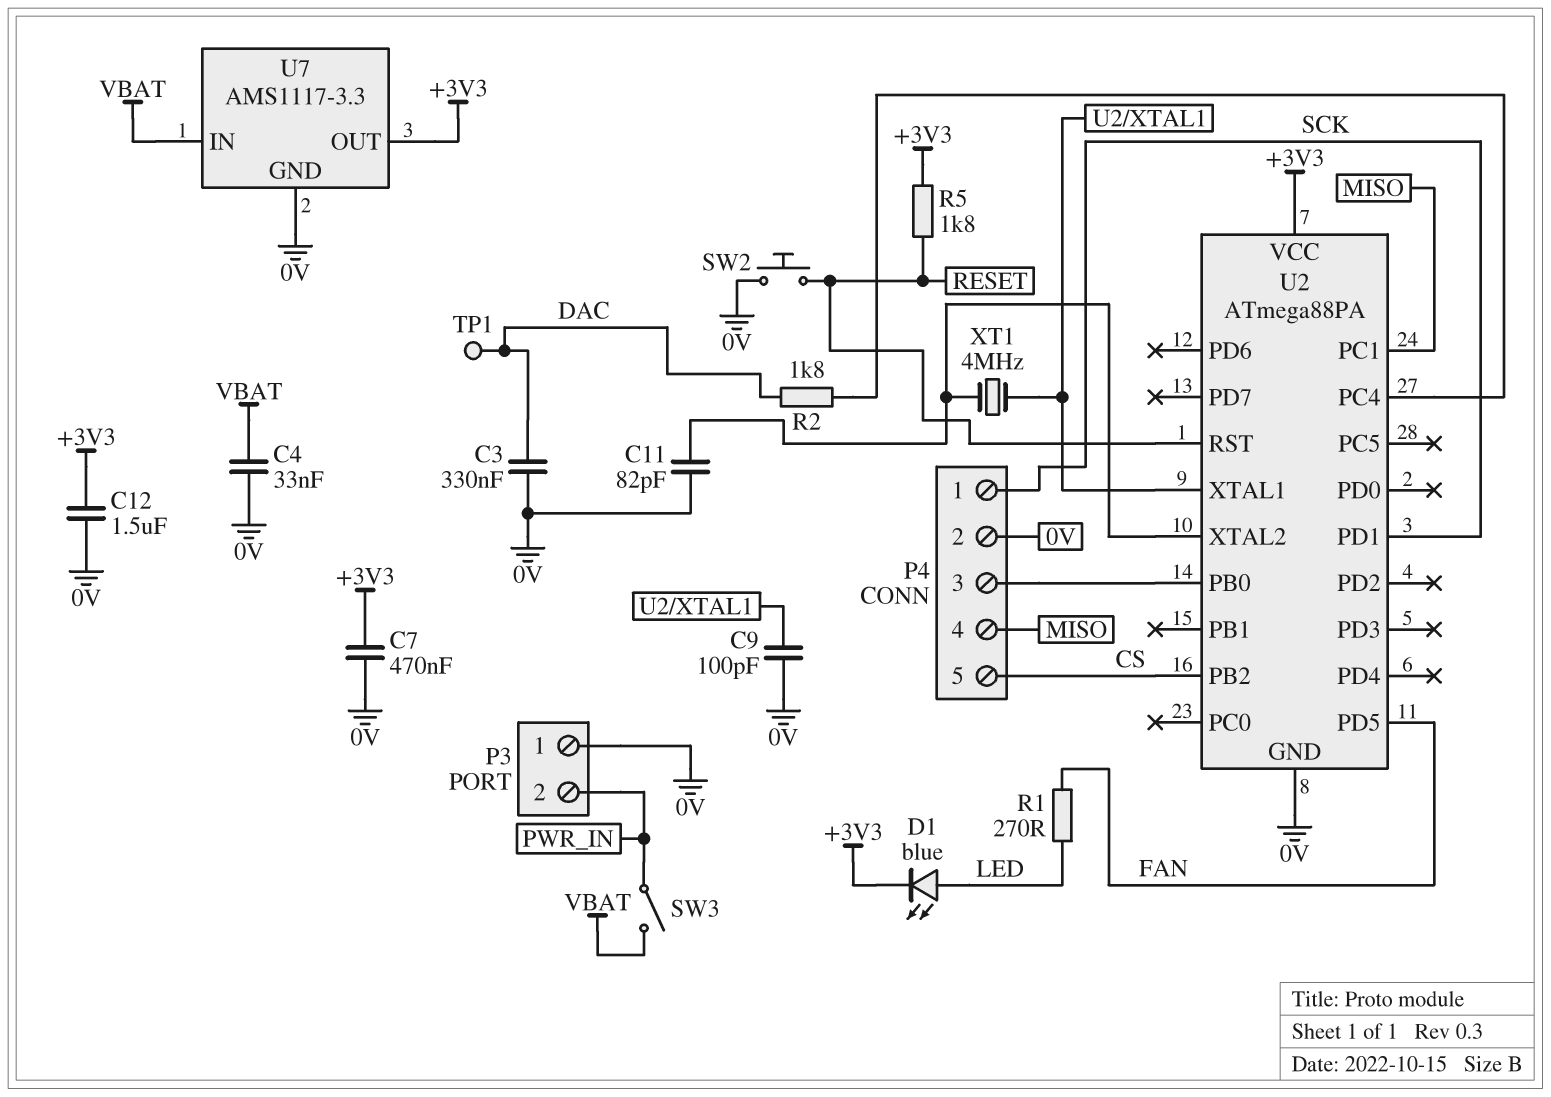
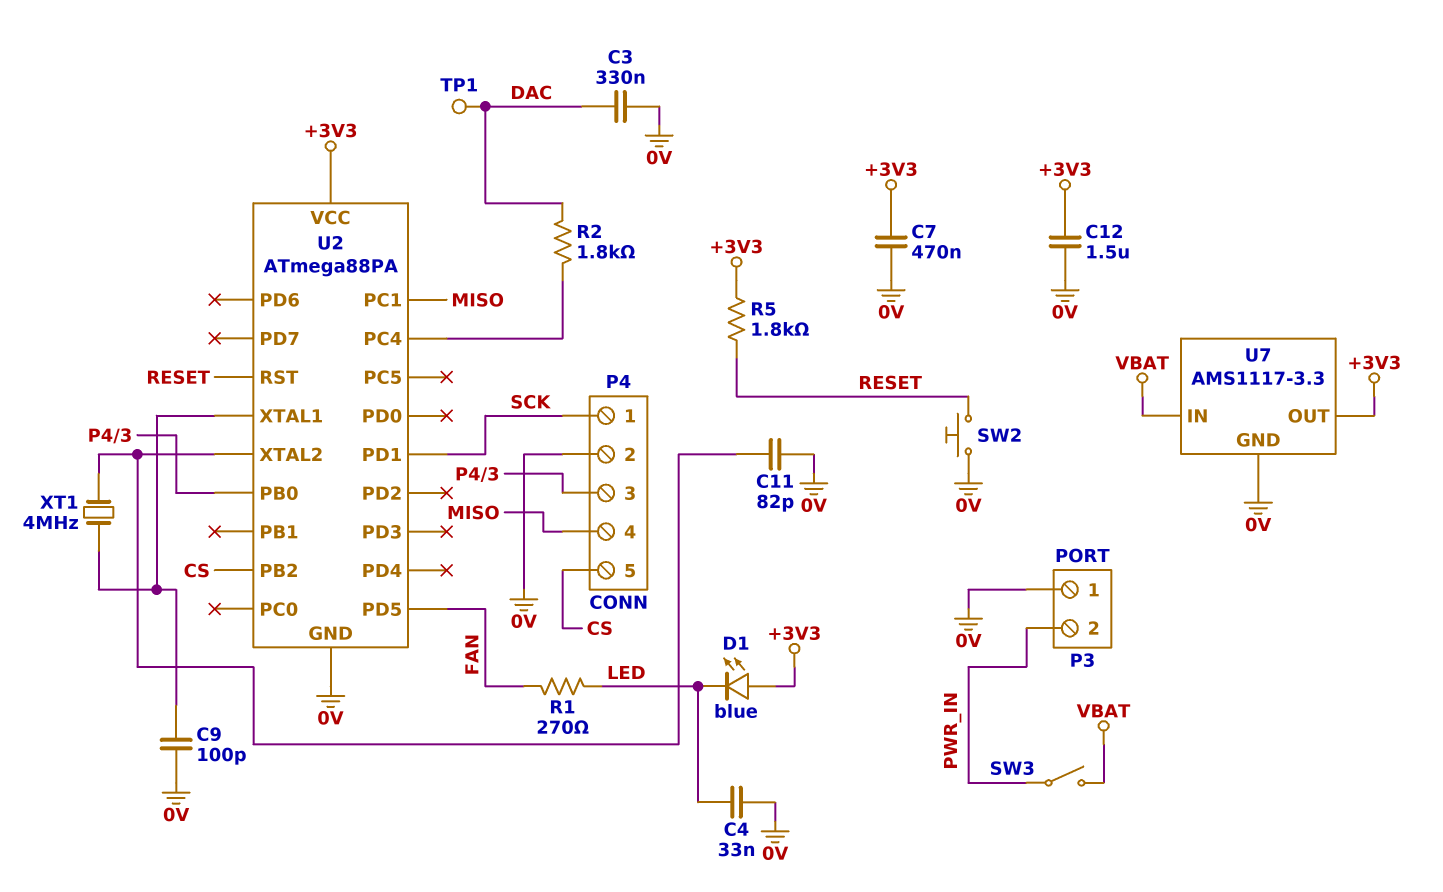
C4: 33nF (0V, VBAT) -> 33nF (0V, LED)
D1: LED blue (A LED, K +3V3) -> LED blue (A +3V3, K LED)

